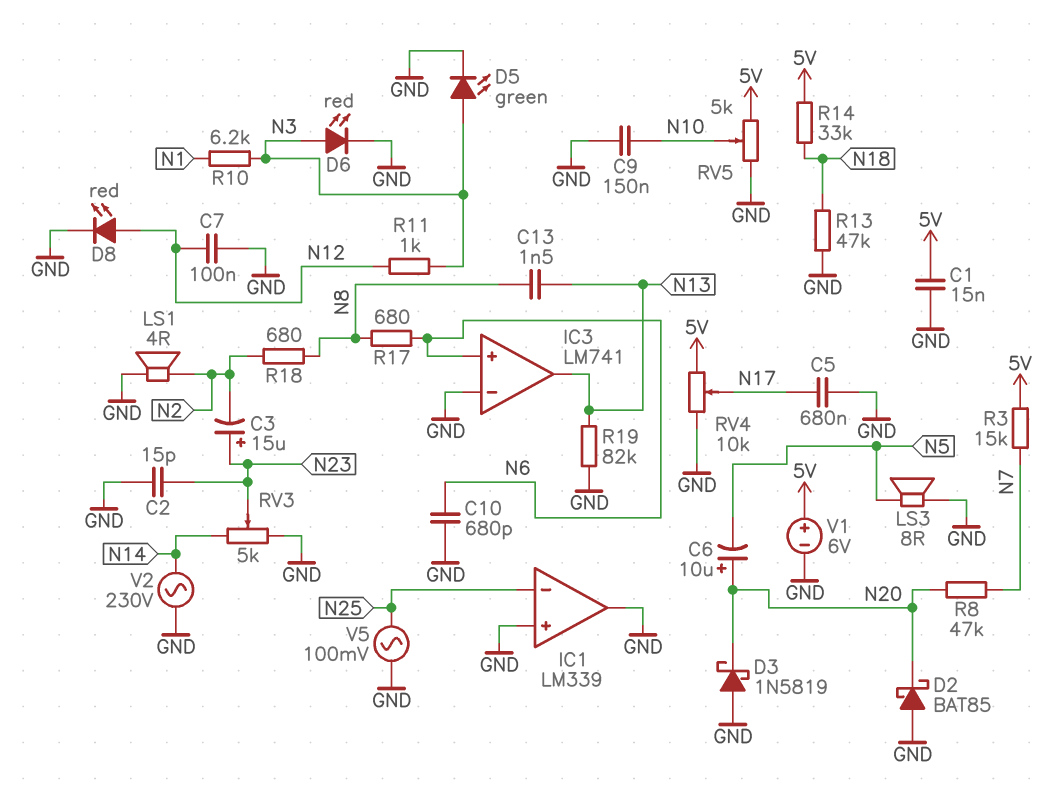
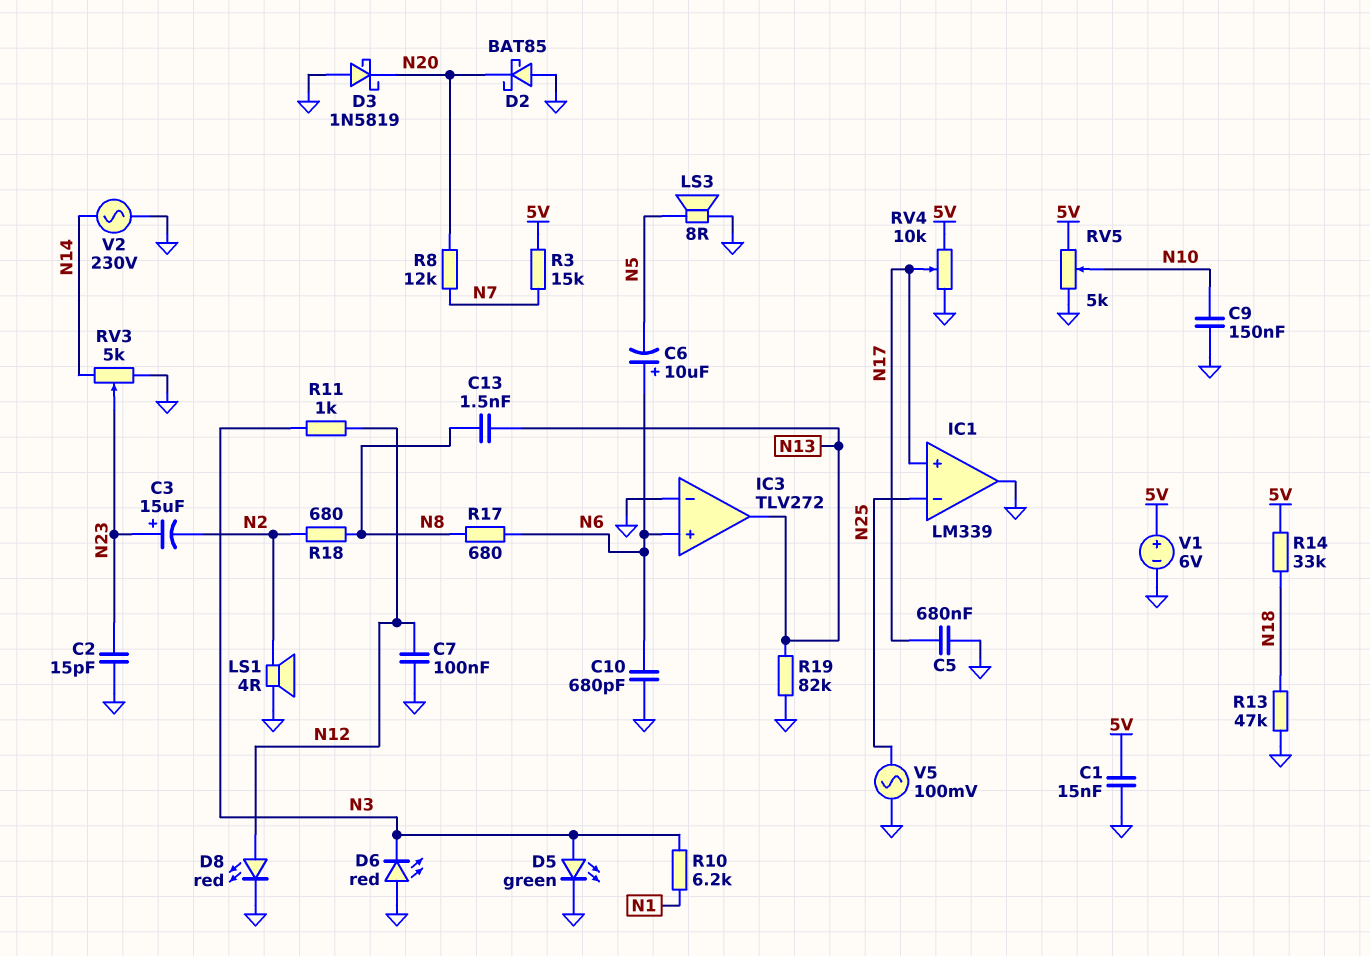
C6: 10uF (plus N20, minus N5) -> 10uF (plus N6, minus N5)
D6: LED red (A N3, K GND) -> LED red (A GND, K N3)
IC1 pin in+: GND -> N17
IC3: LM741 -> TLV272
R8: 47k (N7, N20) -> 12k (N7, N20)

